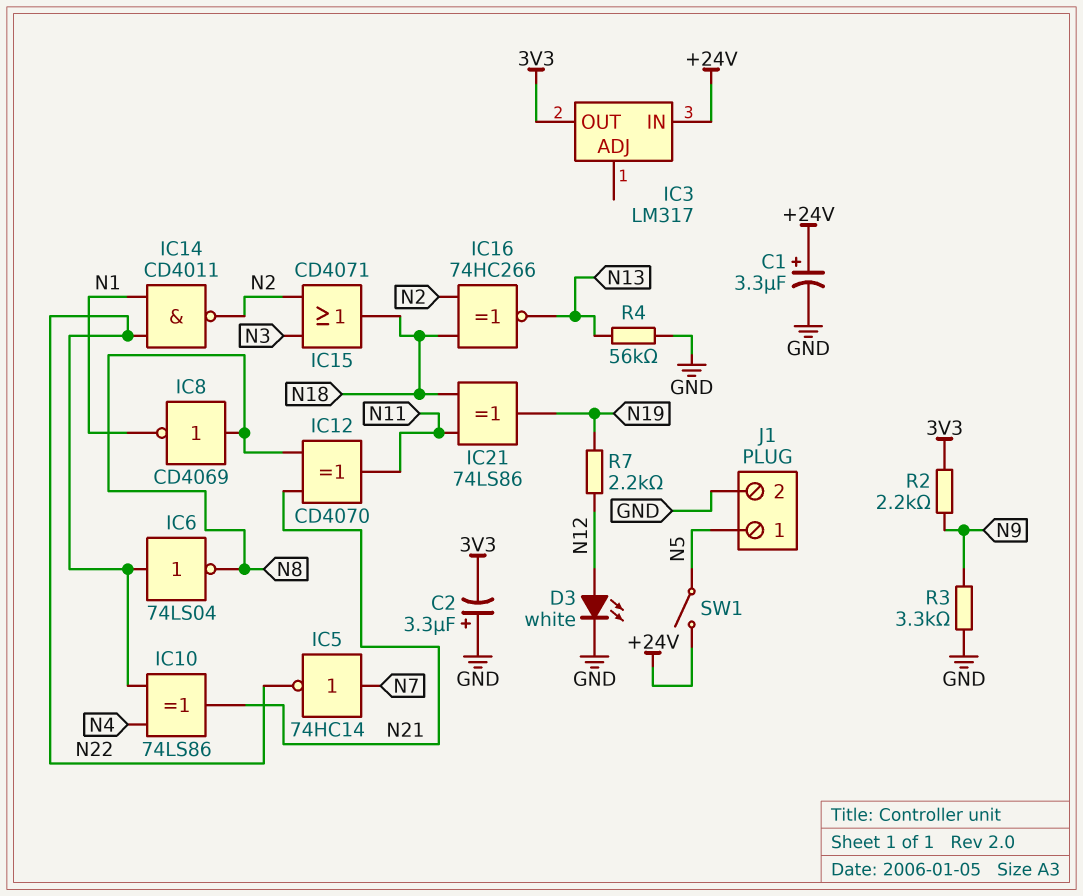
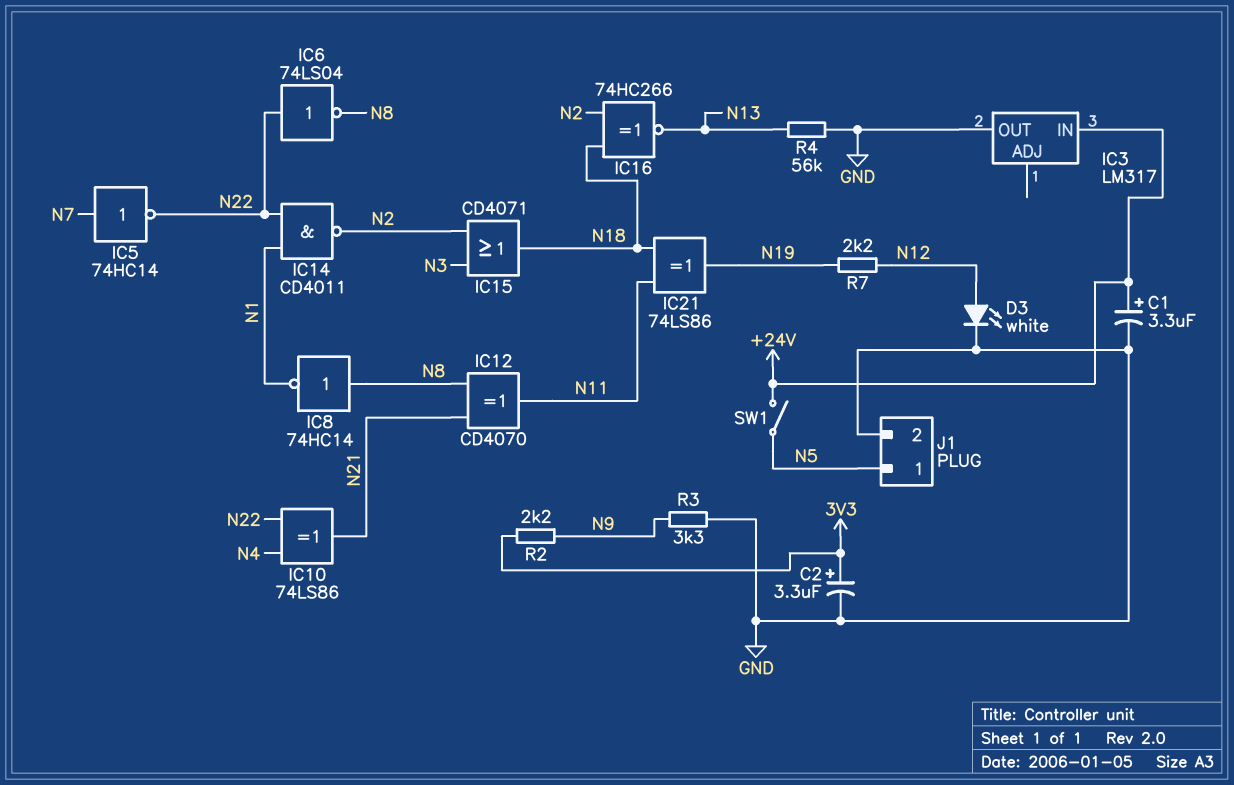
C2: 3.3uF (plus GND, minus 3V3) -> 3.3uF (plus 3V3, minus GND)
IC3 pin OUT: 3V3 -> GND
IC8: NOT CD4069 (in N8, out N1) -> NOT 74HC14 (in N8, out N1)

